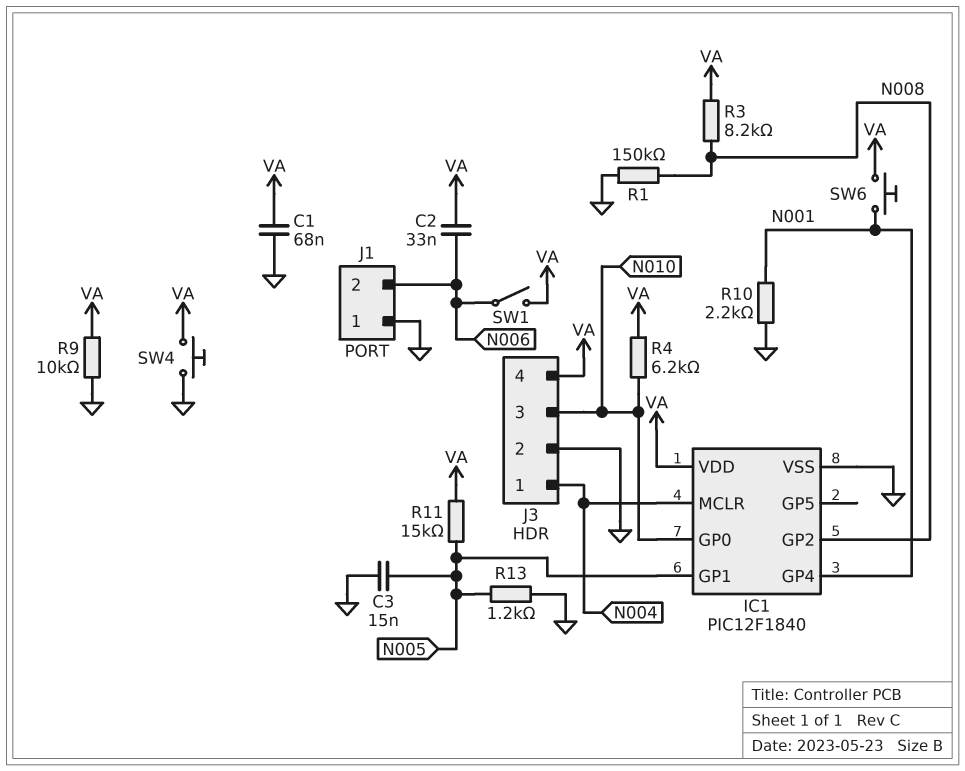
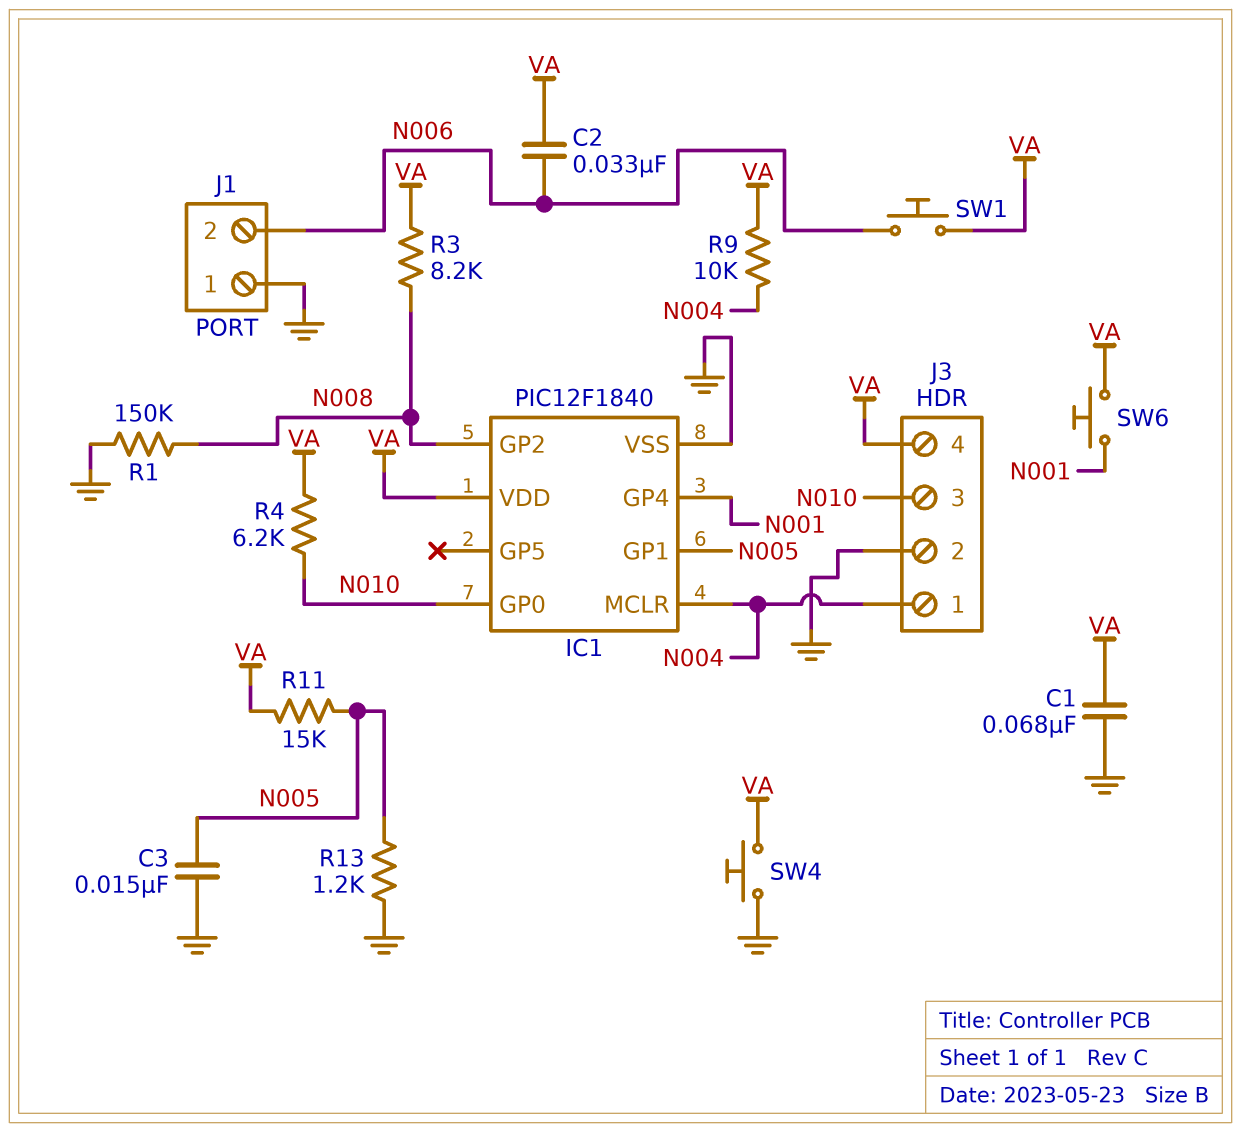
R9: 10k (GND, VA) -> 10k (N004, VA)
R10: 2.2k (GND, N001) -> none
SW1: switch (N006, VA) -> button (N006, VA)

